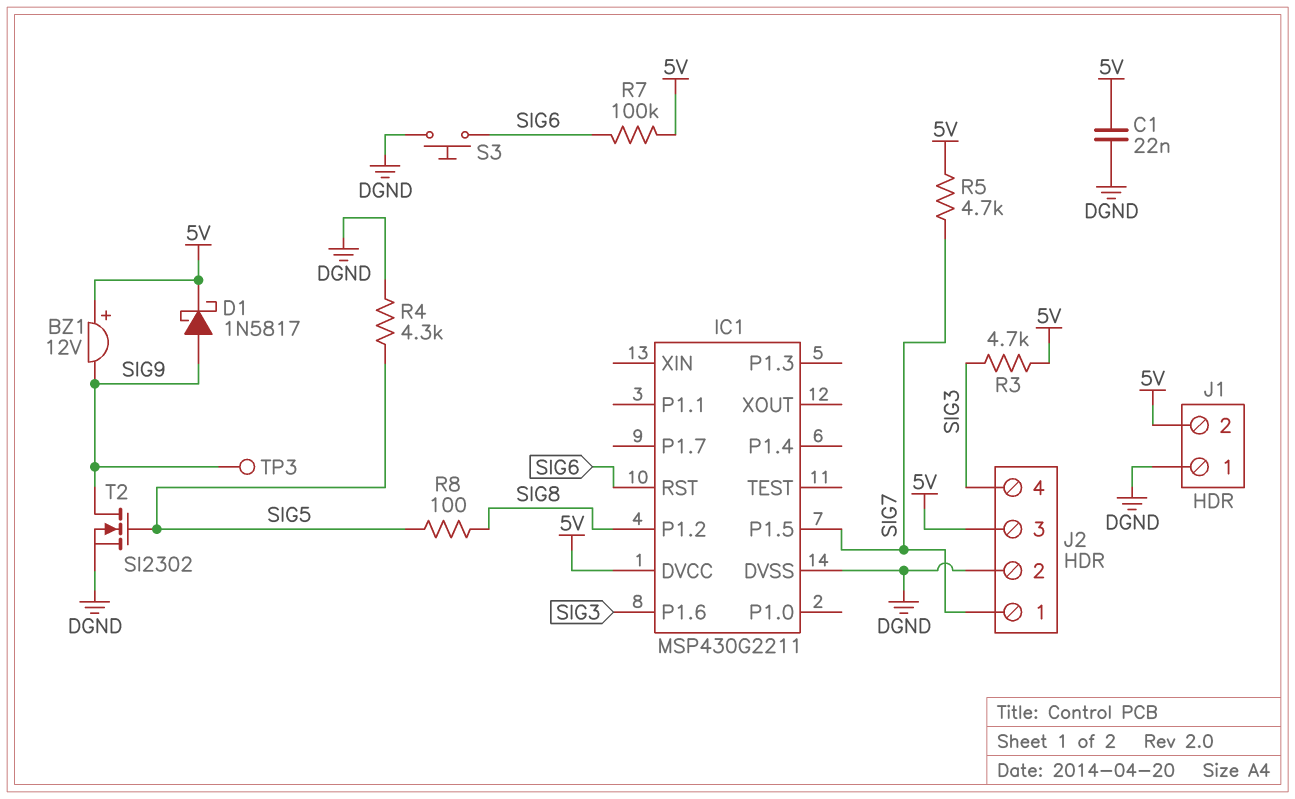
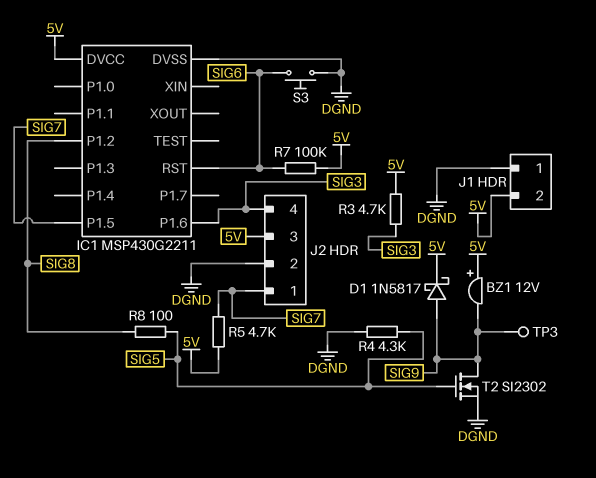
C1: 22nF (5V, DGND) -> none

